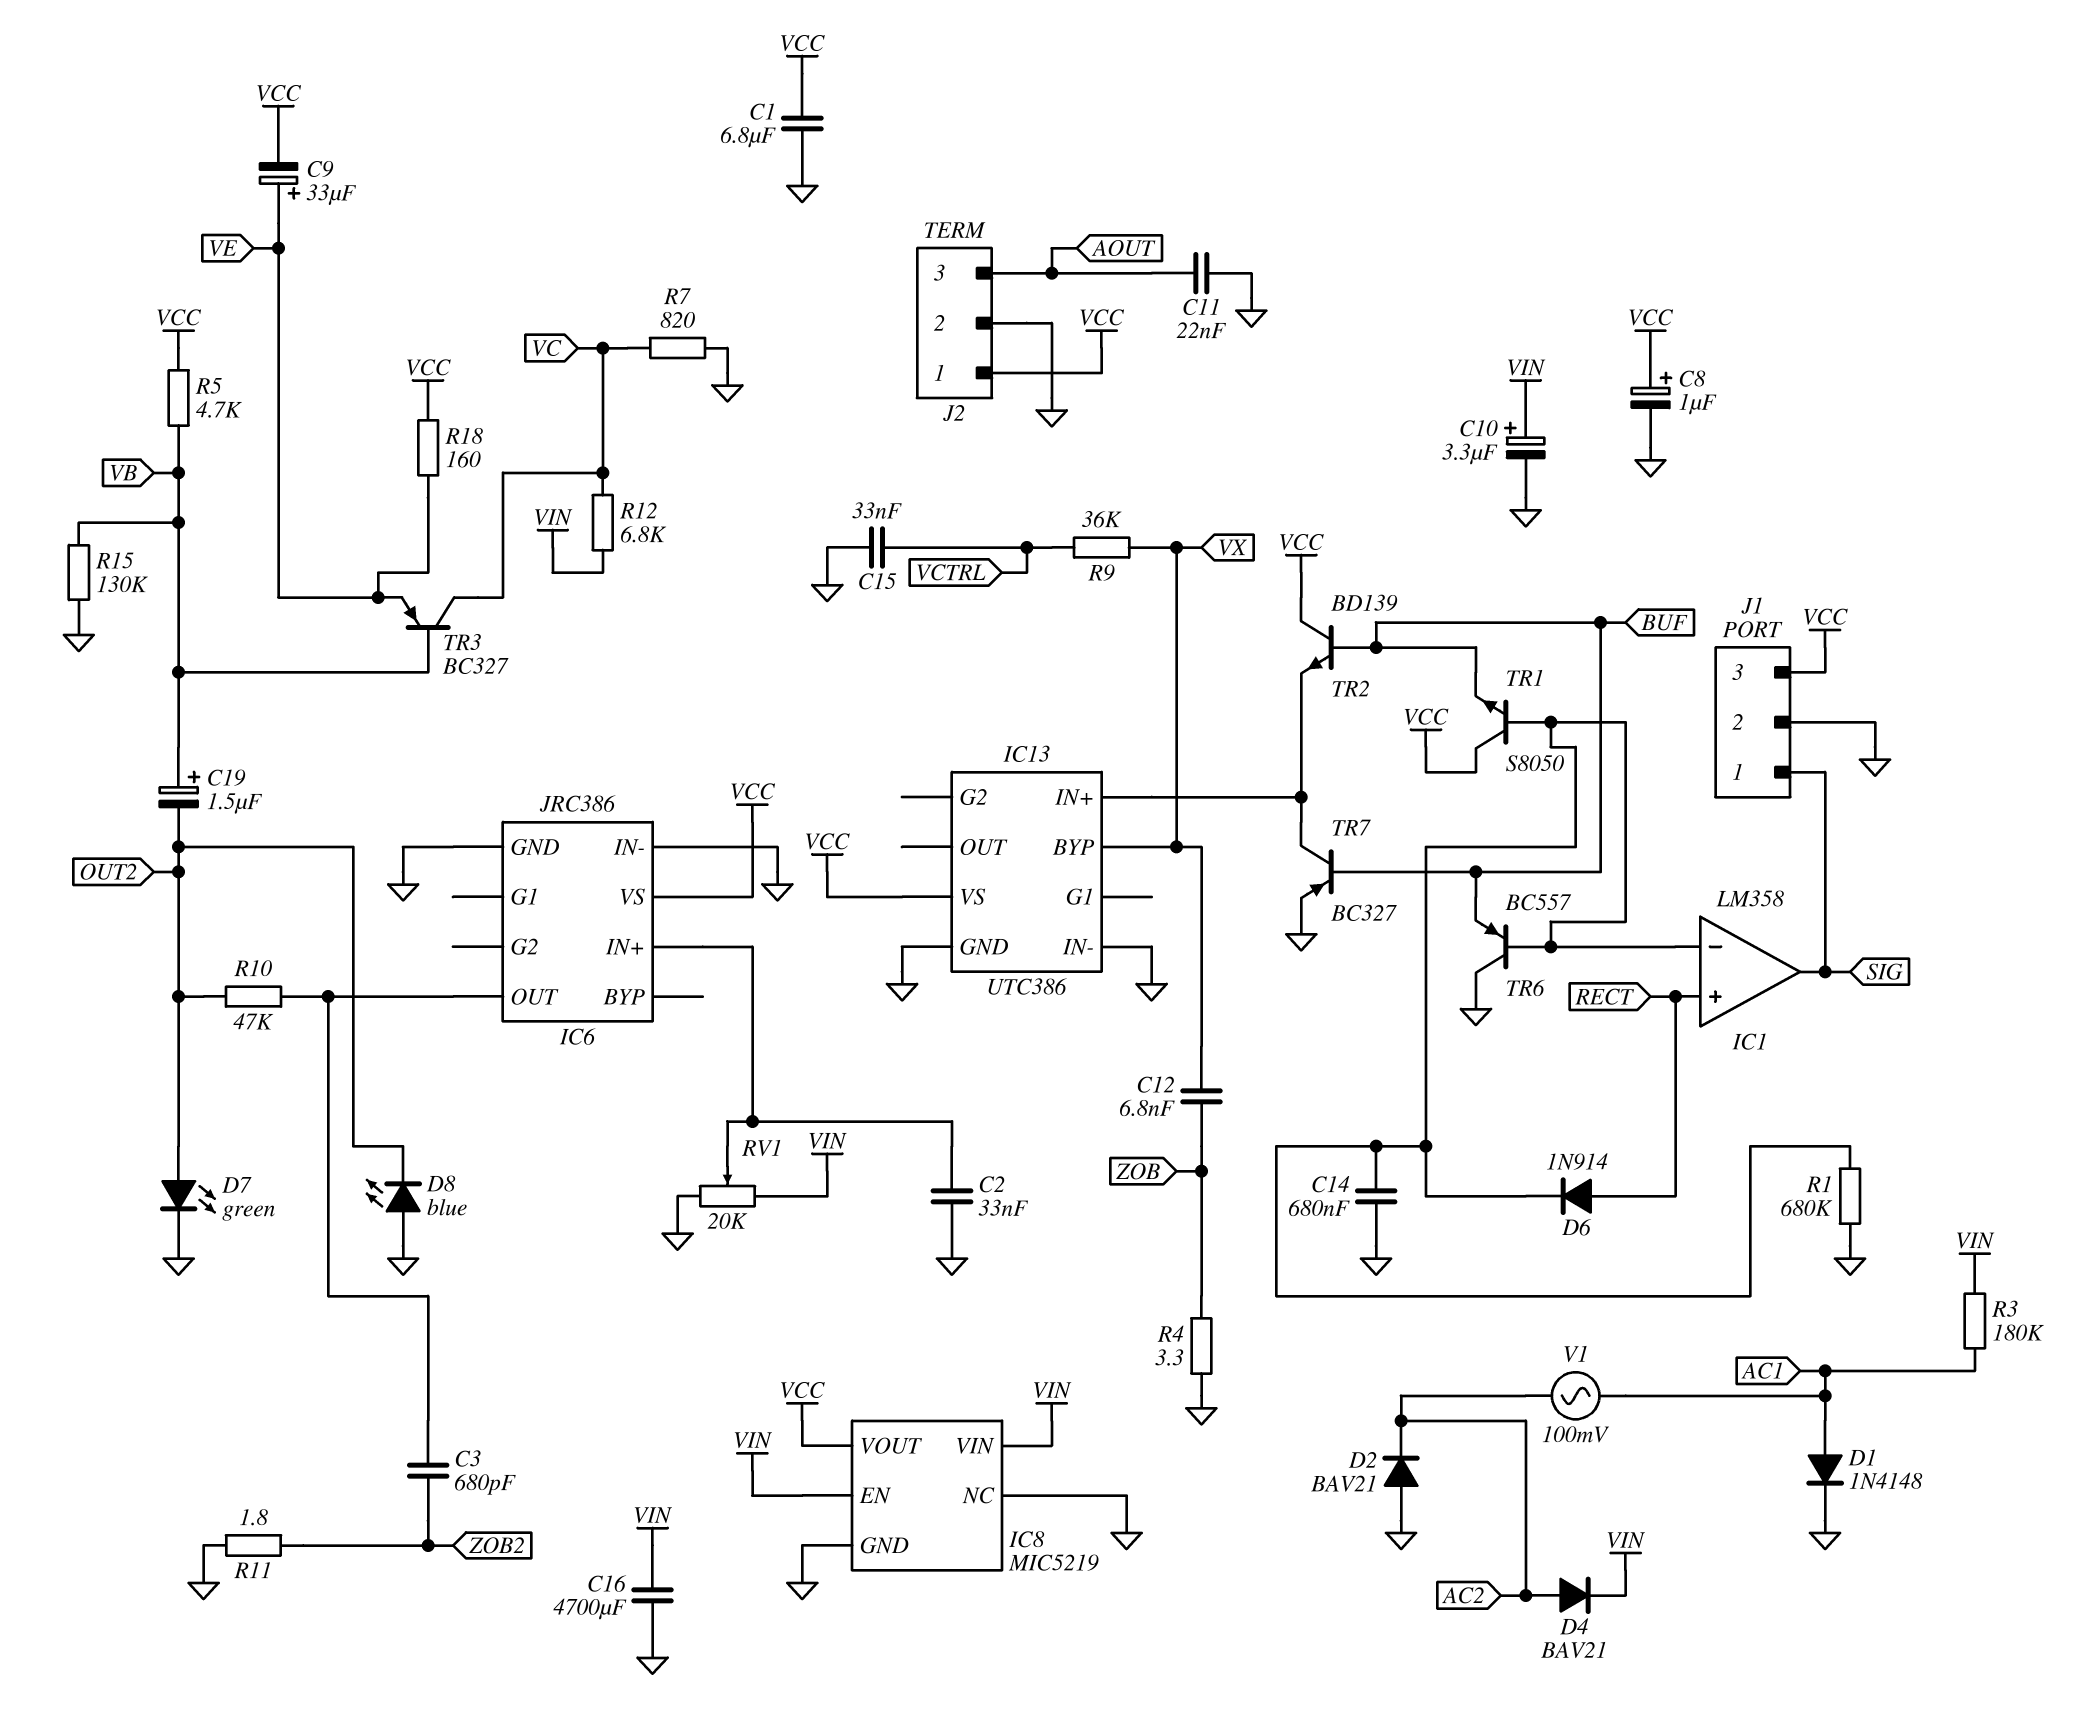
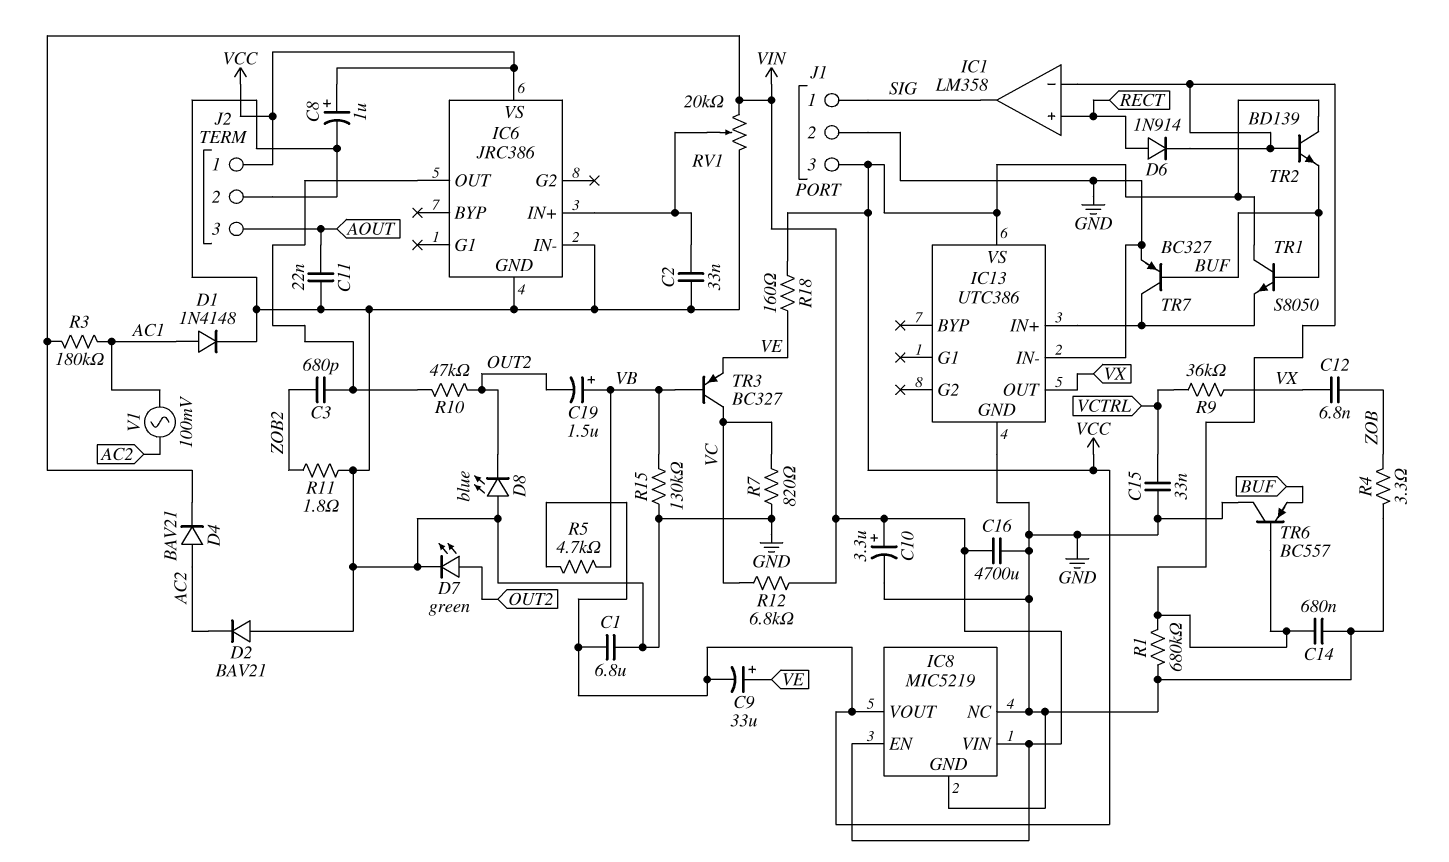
IC13 pin BYP: VX -> none
IC13 pin OUT: none -> VX
TR1: NPN S8050 (B IC1/in-, C VCC, E BUF) -> NPN S8050 (B BUF, C VCC, E IC13/IN+)
TR2: NPN BD139 (B BUF, C VCC, E IC13/IN+) -> NPN BD139 (B IC1/in-, C VCC, E BUF)

